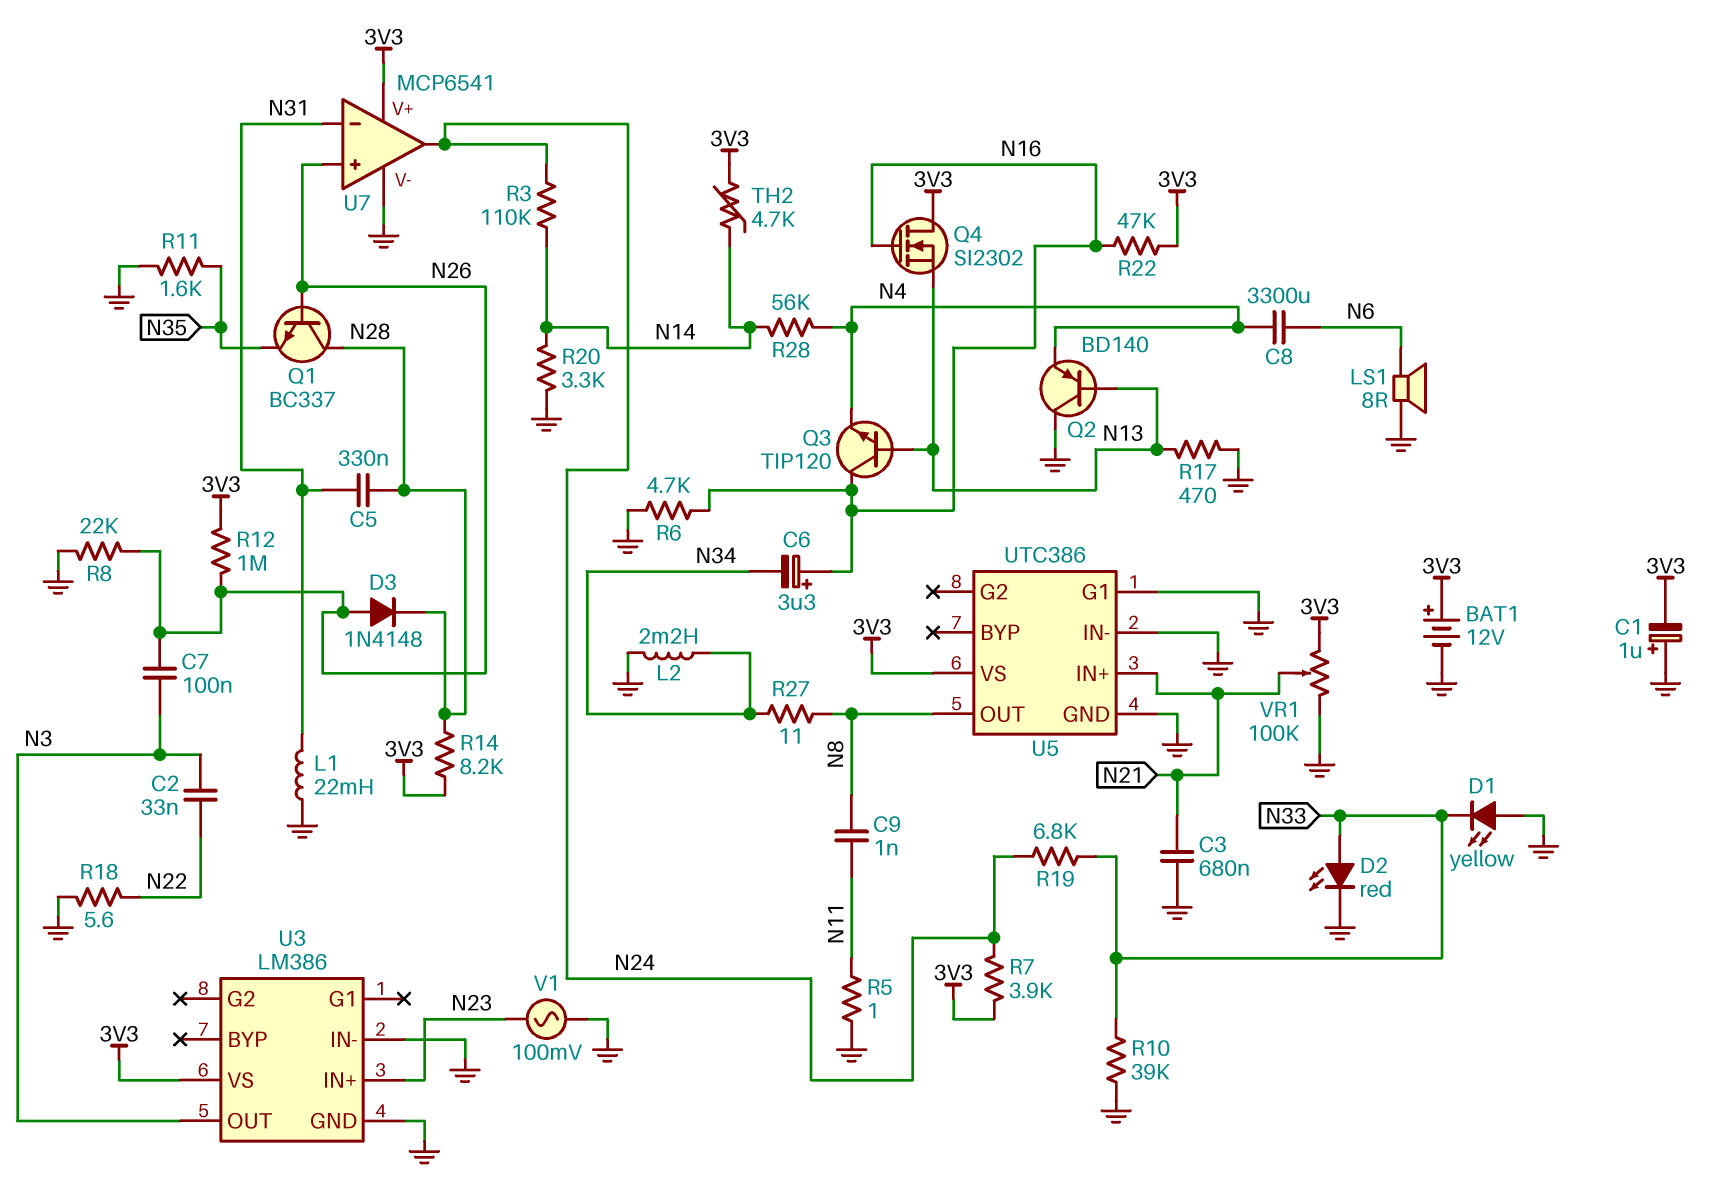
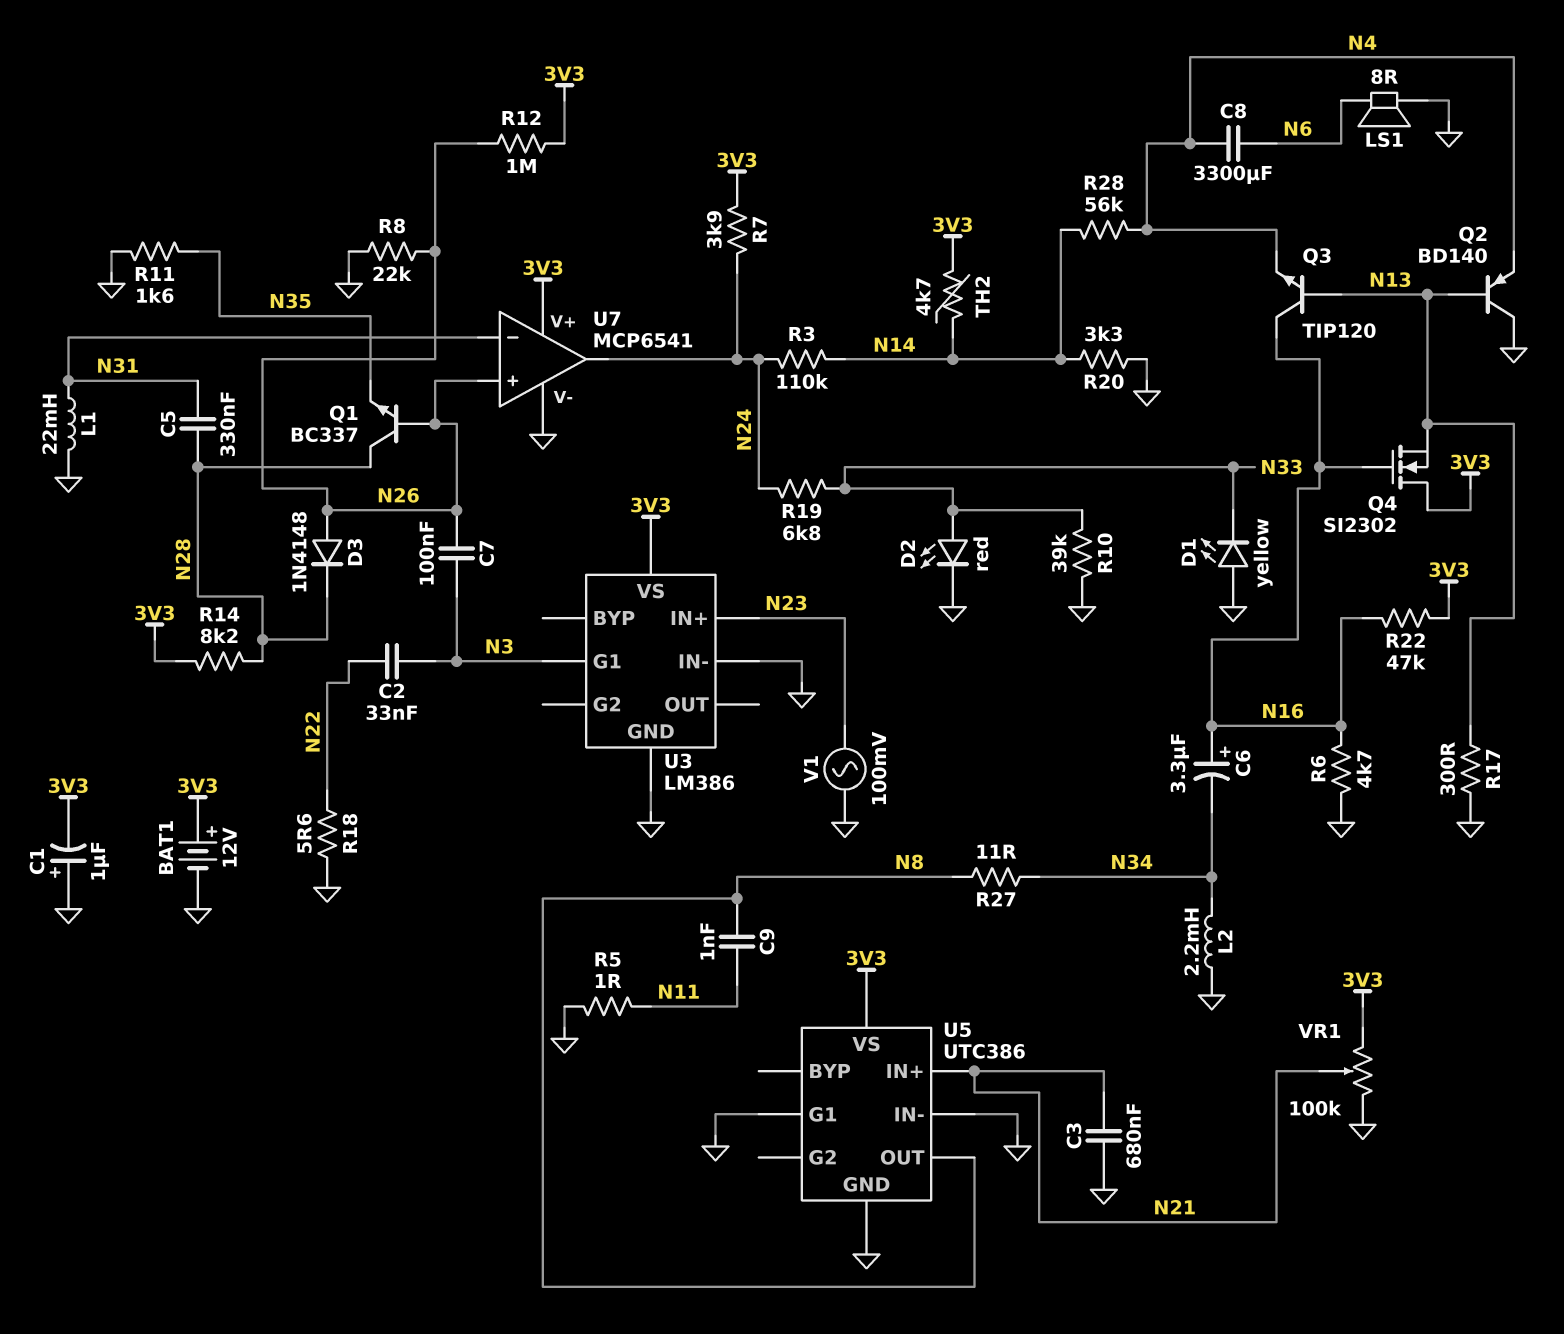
R17: 470 (GND, N13) -> 300 (GND, N13)
U3 pin G1: none -> N3
U3 pin OUT: N3 -> none

